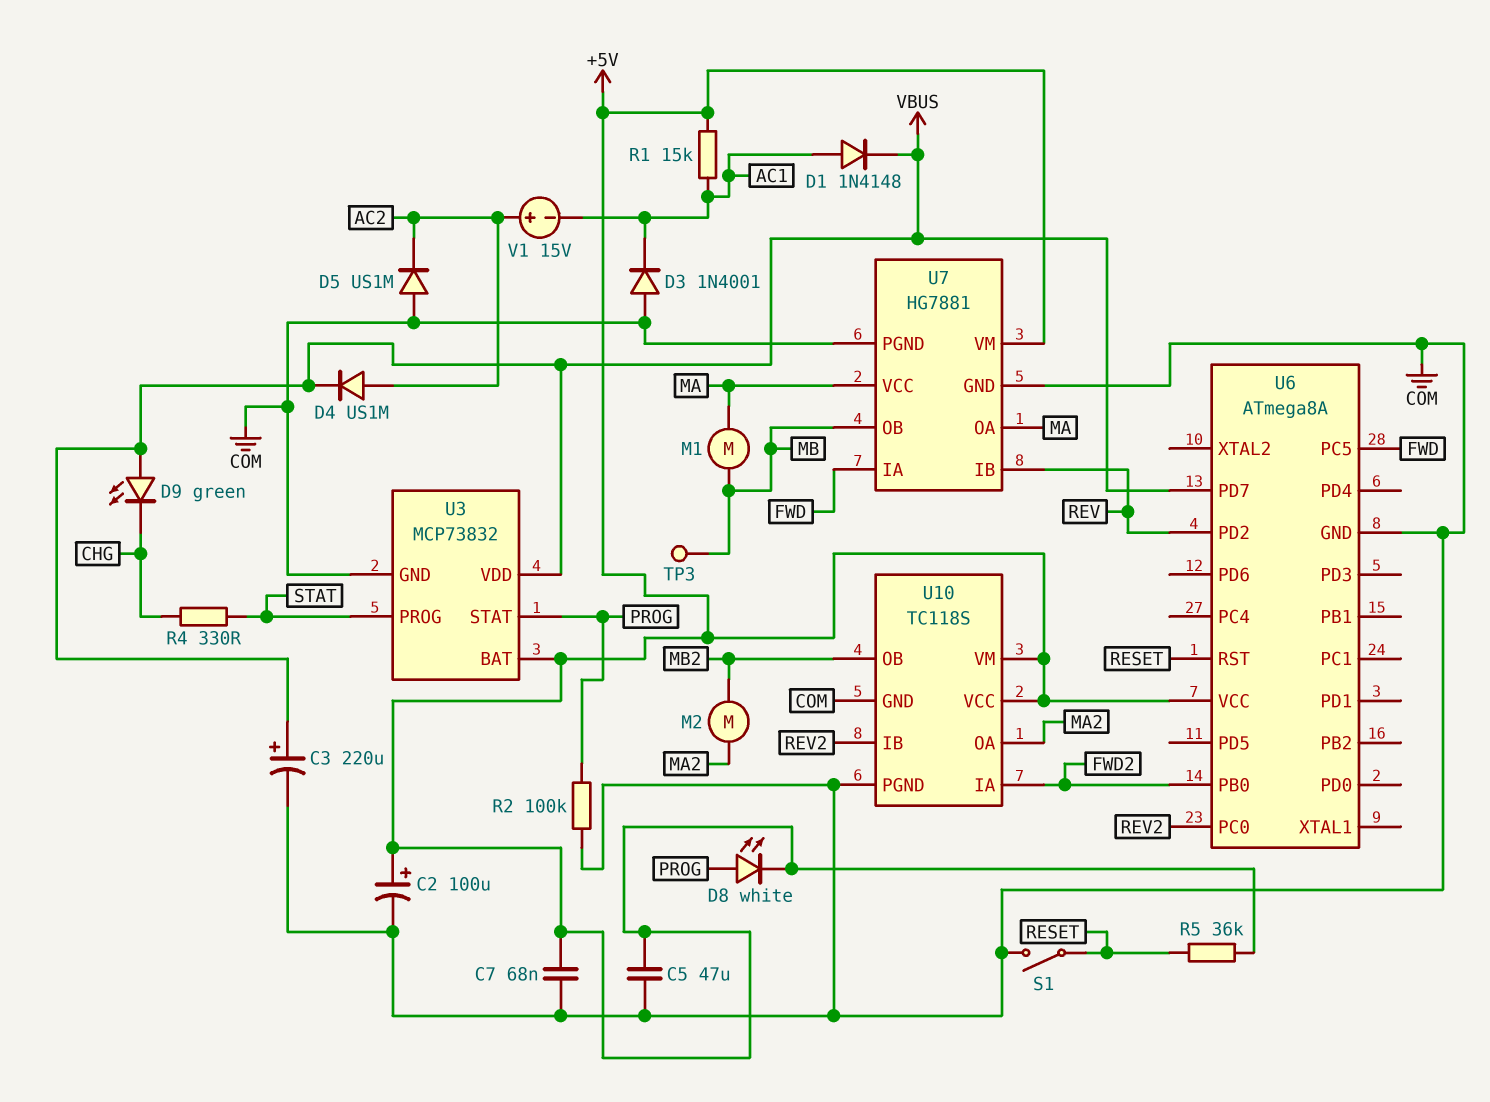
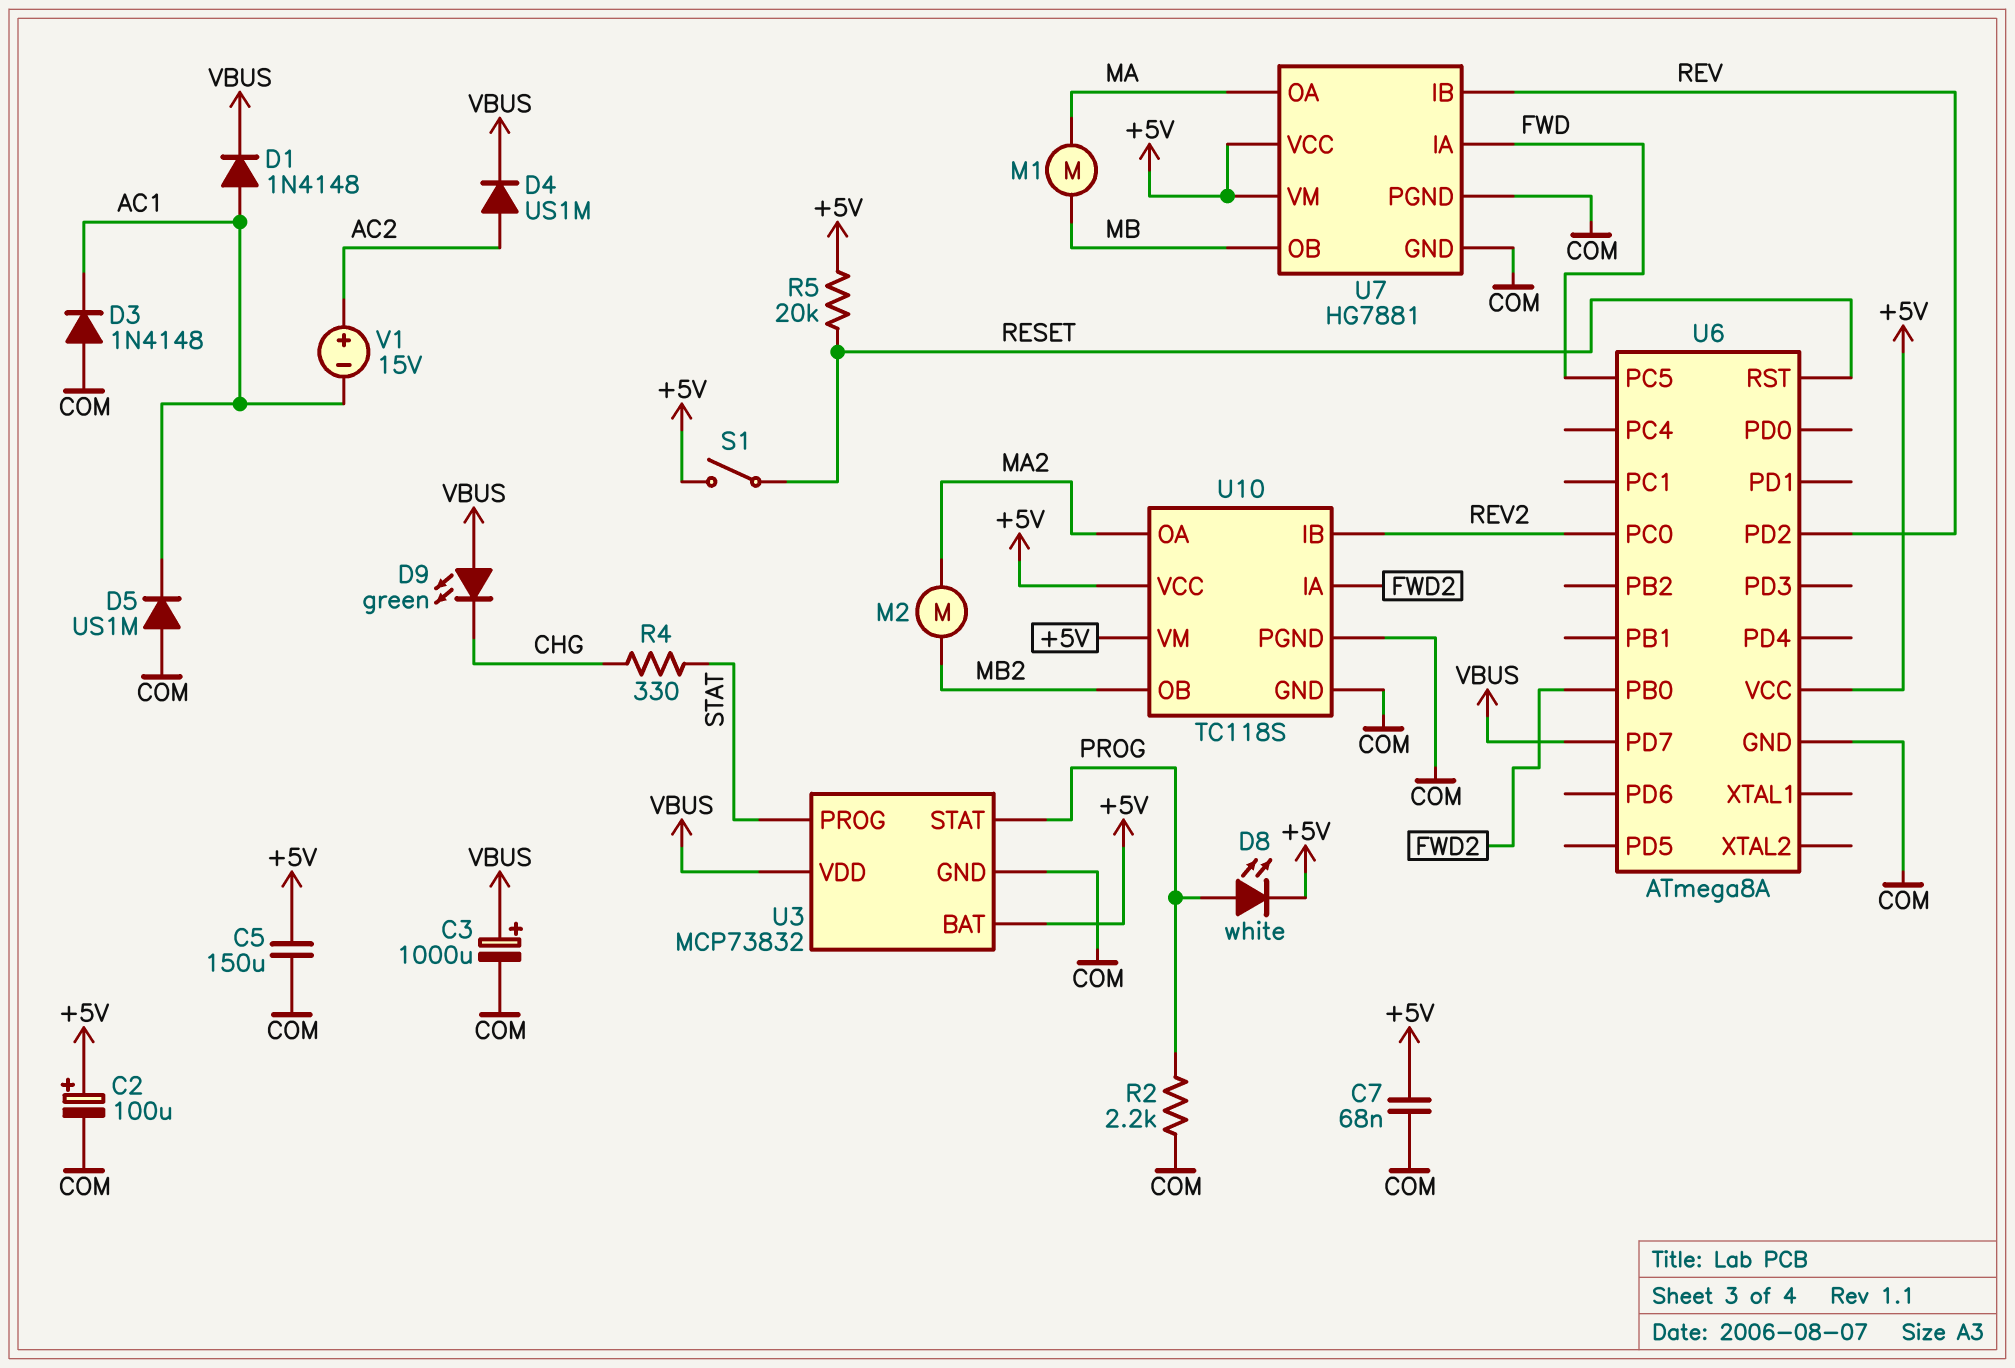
C3: 220uF (plus VBUS, minus COM) -> 1000uF (plus VBUS, minus COM)
C5: 47uF (+5V, COM) -> 150uF (+5V, COM)
D3: diode 1N4001 (A COM, K AC1) -> diode 1N4148 (A COM, K AC1)
D5: diode US1M (A COM, K AC2) -> diode US1M (A COM, K AC1)
R1: 15k (+5V, AC1) -> none
R2: 100k (COM, PROG) -> 2.2k (COM, PROG)
R5: 36k (+5V, RESET) -> 20k (+5V, RESET)
S1: switch (COM, RESET) -> switch (+5V, RESET)
TP3: test point (MB) -> none
U7 pin VCC: MA -> +5V

